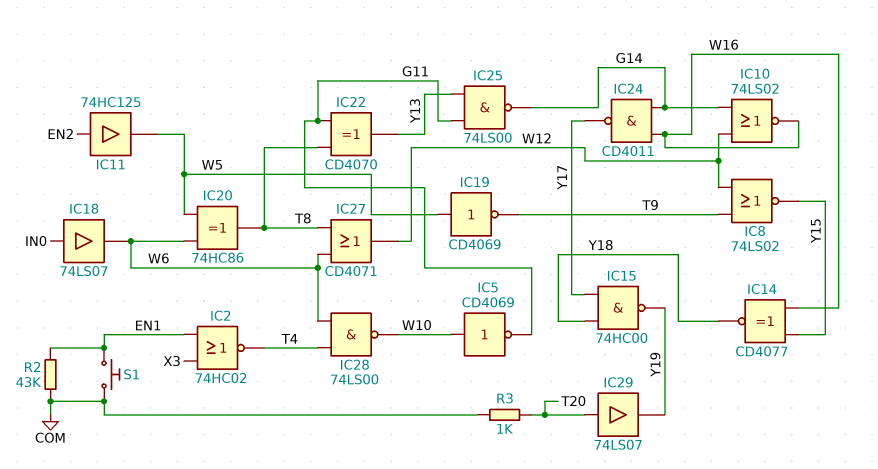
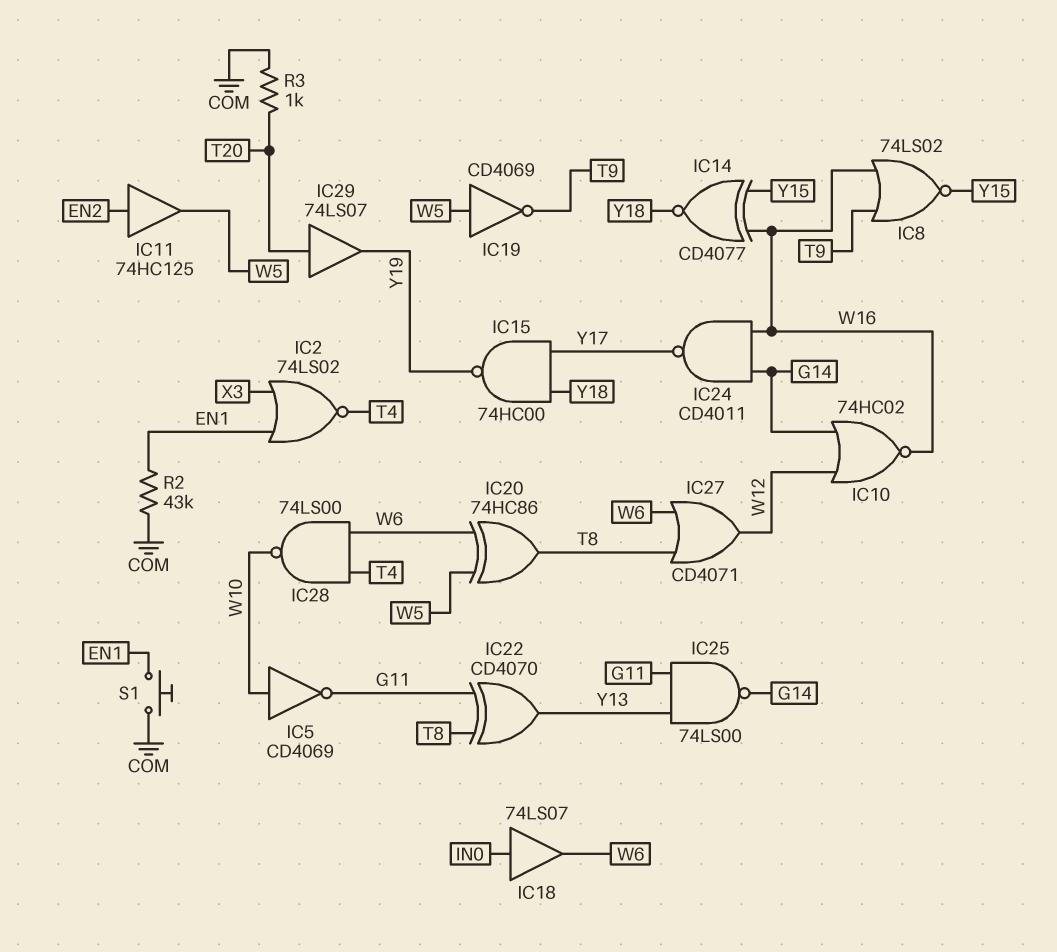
IC2: NOR 74HC02 (in EN1, in X3, out T4) -> NOR 74LS02 (in EN1, in X3, out T4)
IC8: NOR 74LS02 (in T9, in W12, out Y15) -> NOR 74LS02 (in T9, in W16, out Y15)
IC10: NOR 74LS02 (in G14, in W12, out W16) -> NOR 74HC02 (in G14, in W12, out W16)

